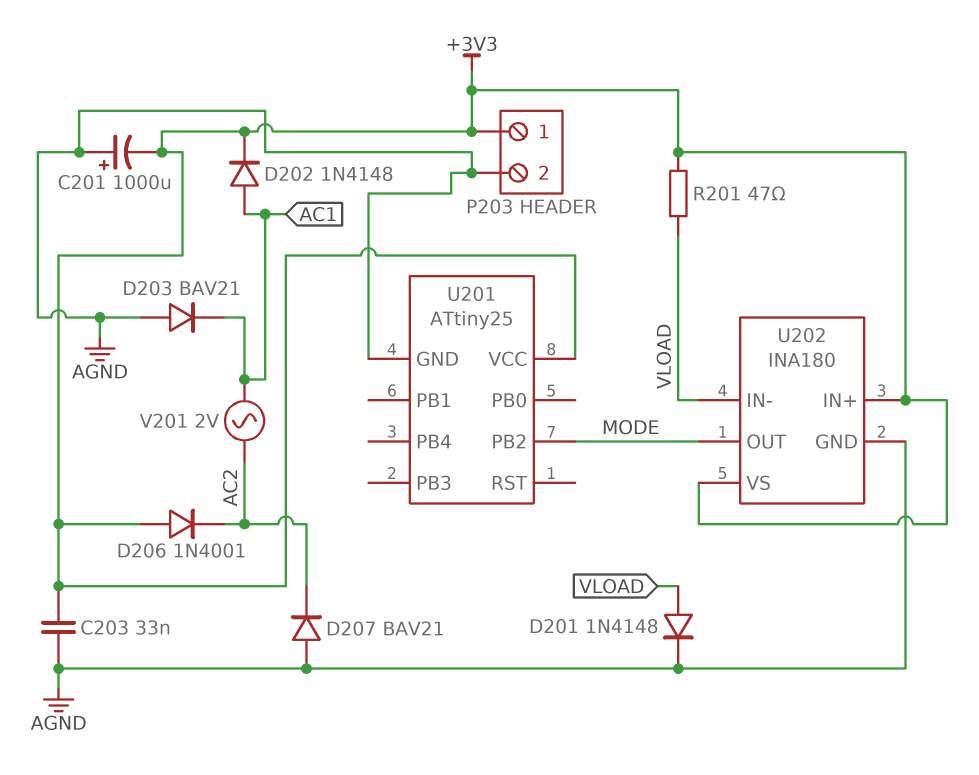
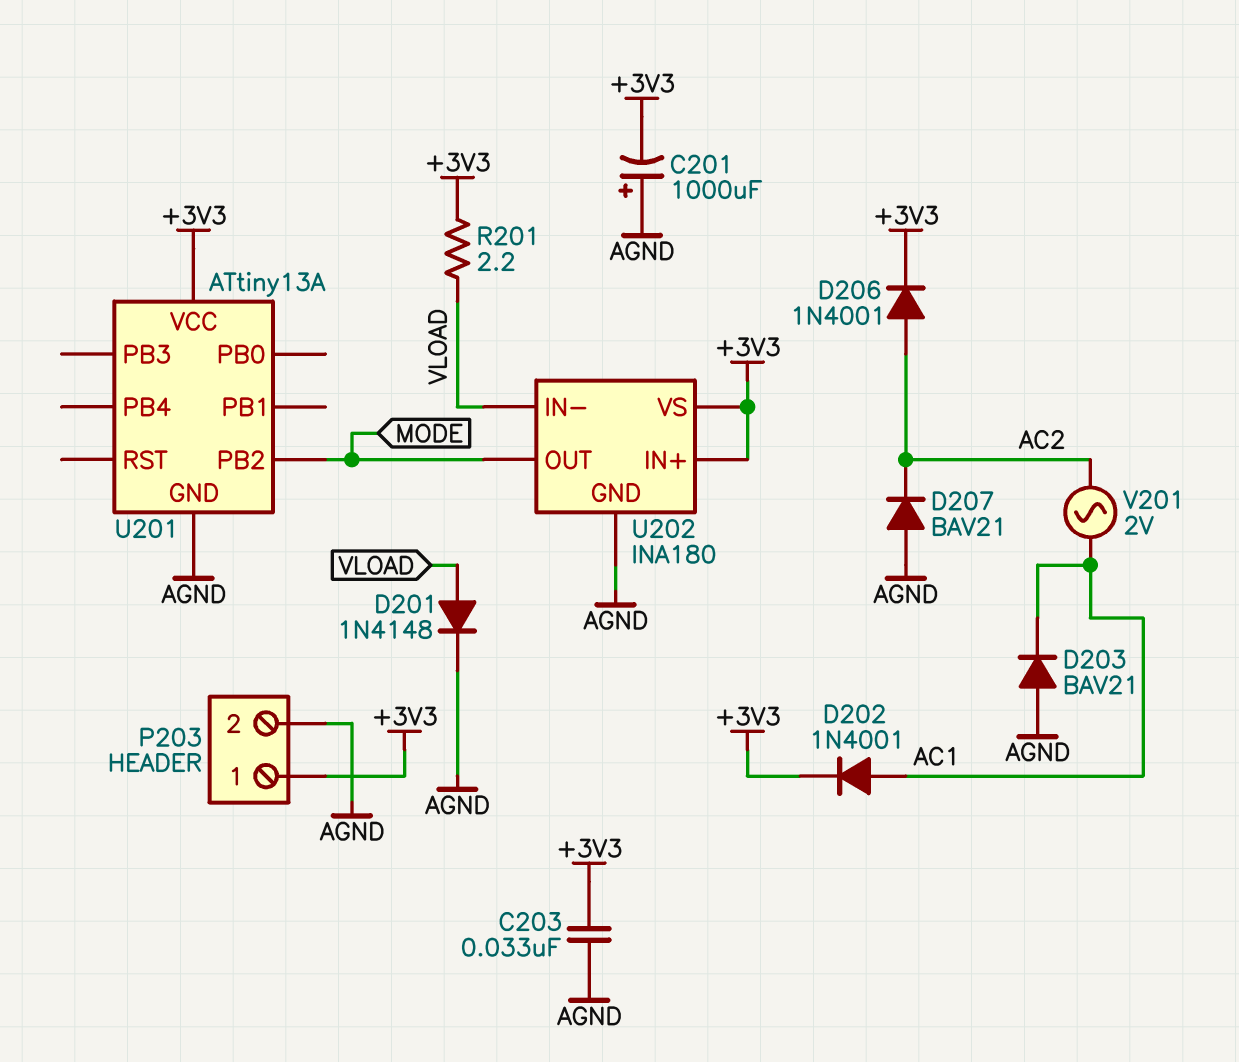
D202: diode 1N4148 (A AC1, K +3V3) -> diode 1N4001 (A AC1, K +3V3)
D206: diode 1N4001 (A +3V3, K AC2) -> diode 1N4001 (A AC2, K +3V3)
R201: 47 (+3V3, VLOAD) -> 2.2 (+3V3, VLOAD)
U201: ATtiny25 -> ATtiny13A

